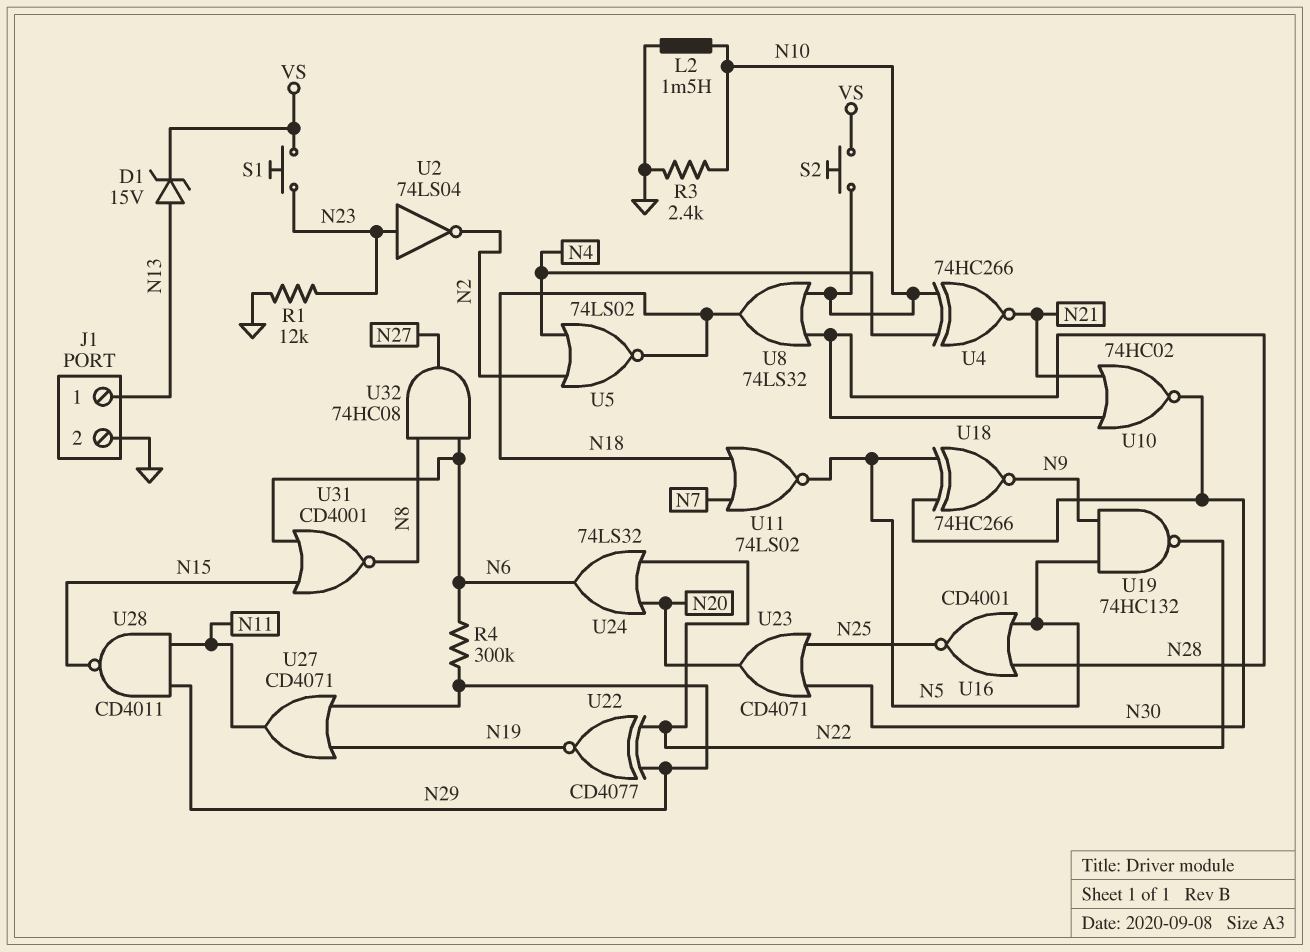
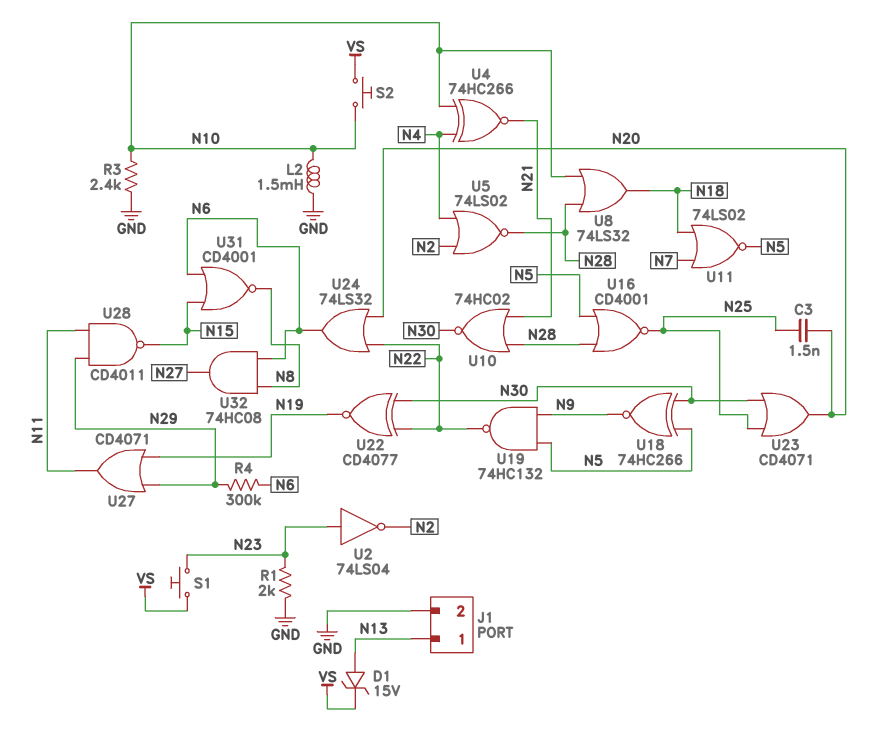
C3: none -> 1.5nF (N20, N25)
R1: 12k (GND, N23) -> 2k (GND, N23)
U5: NOR 74LS02 (in N2, in N4, out N18) -> NOR 74LS02 (in N2, in N4, out N28)
U22: XNOR CD4077 (in N22, in N29, out N19) -> XNOR CD4077 (in N22, in N30, out N19)

